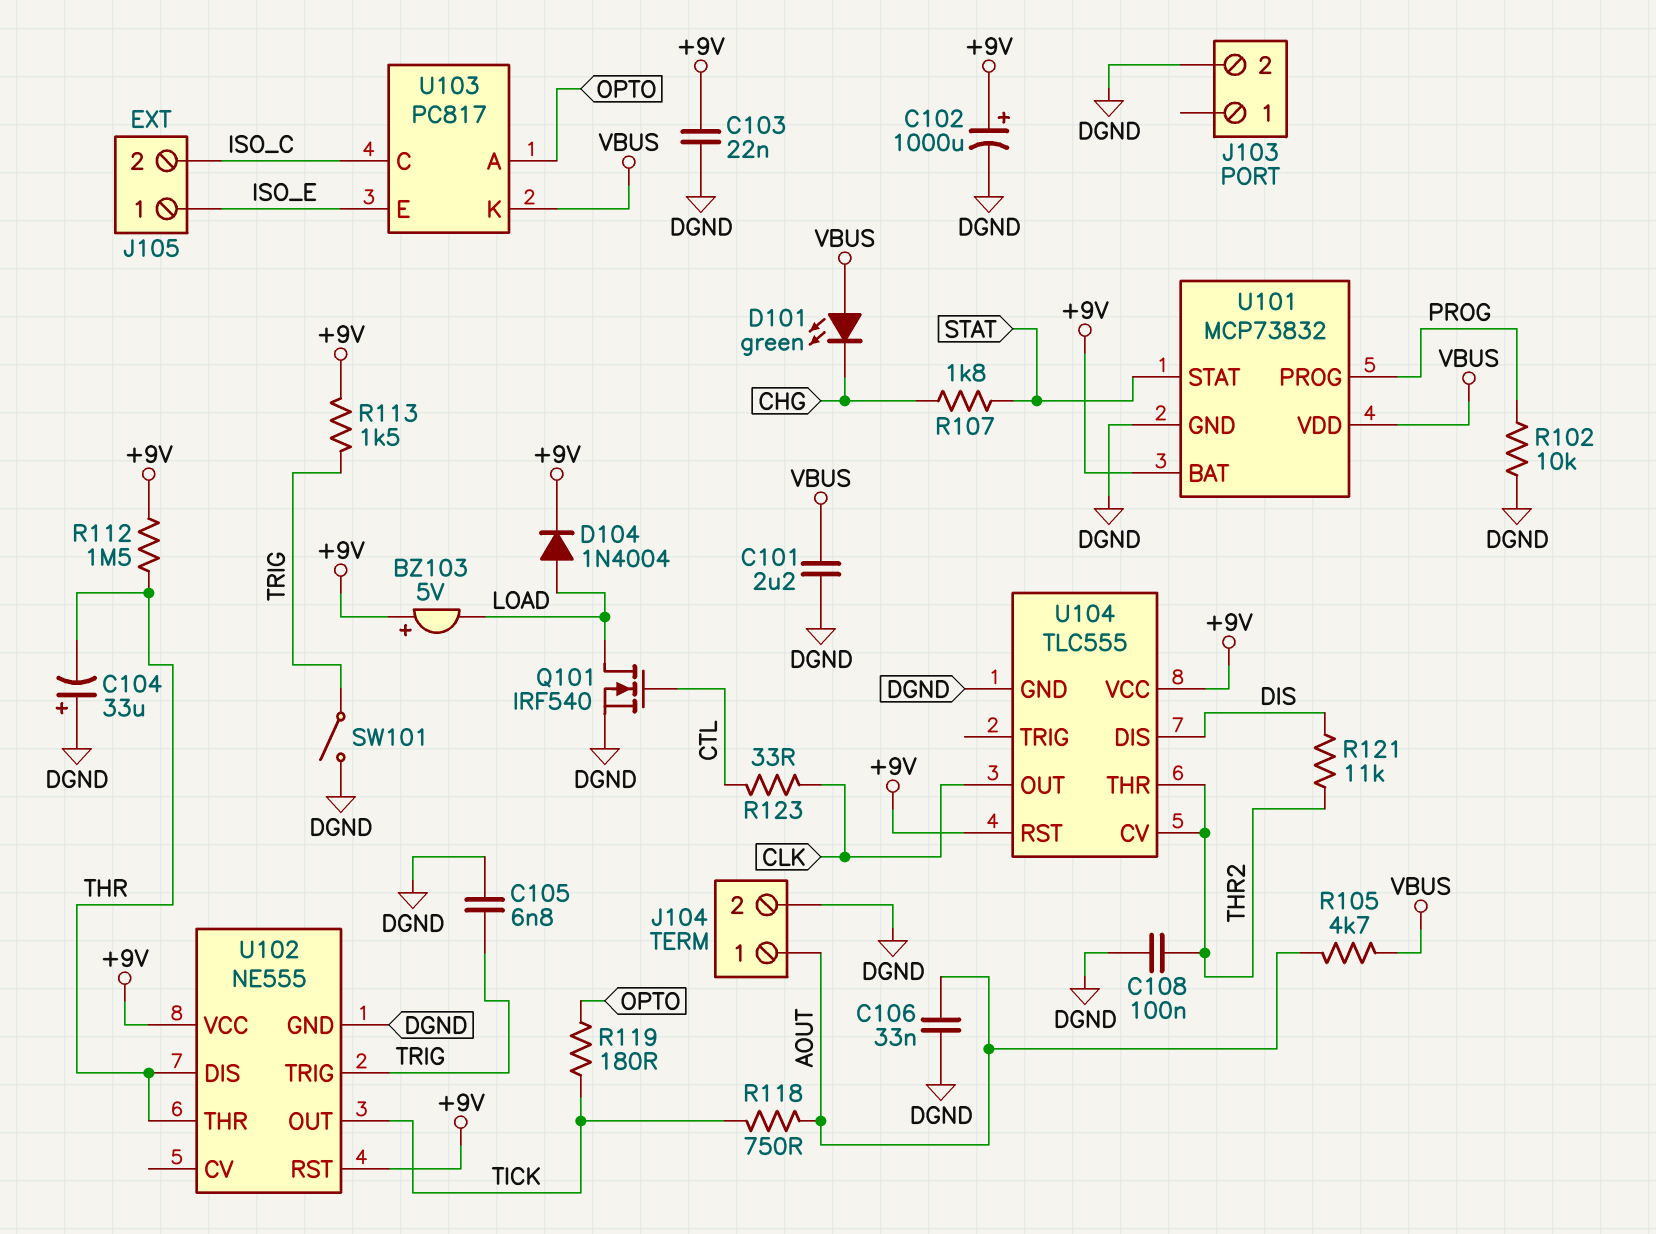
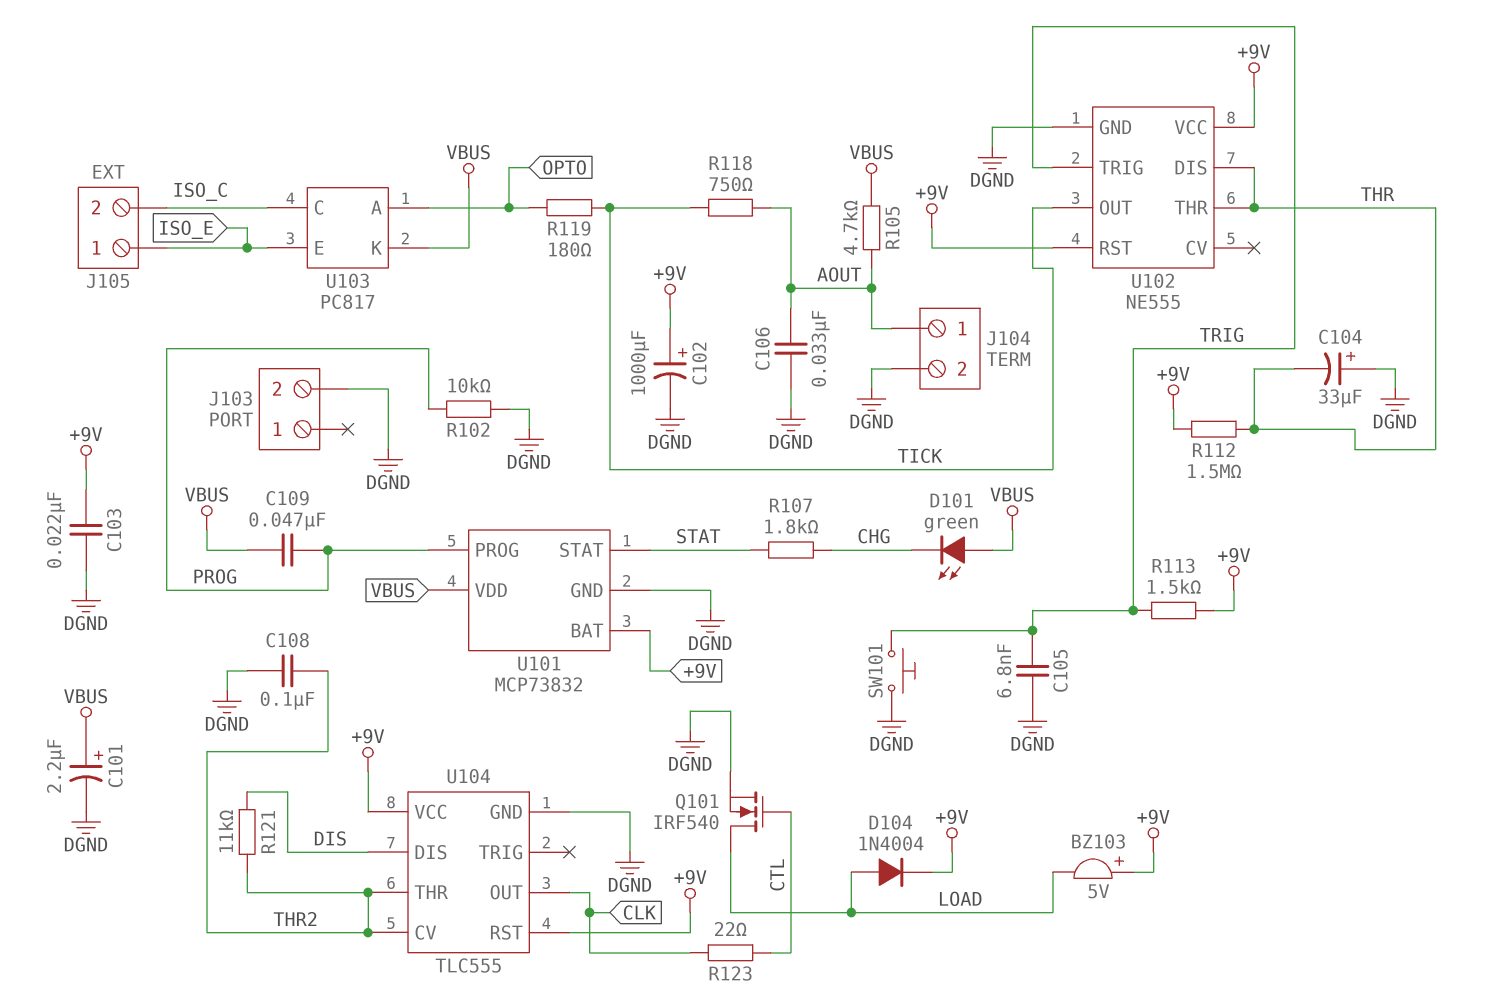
C101: 2.2uF (DGND, VBUS) -> 2.2uF (plus VBUS, minus DGND)
C109: none -> 47nF (PROG, VBUS)
R123: 33 (CLK, CTL) -> 22 (CLK, CTL)
SW101: switch (DGND, TRIG) -> button (DGND, TRIG)

